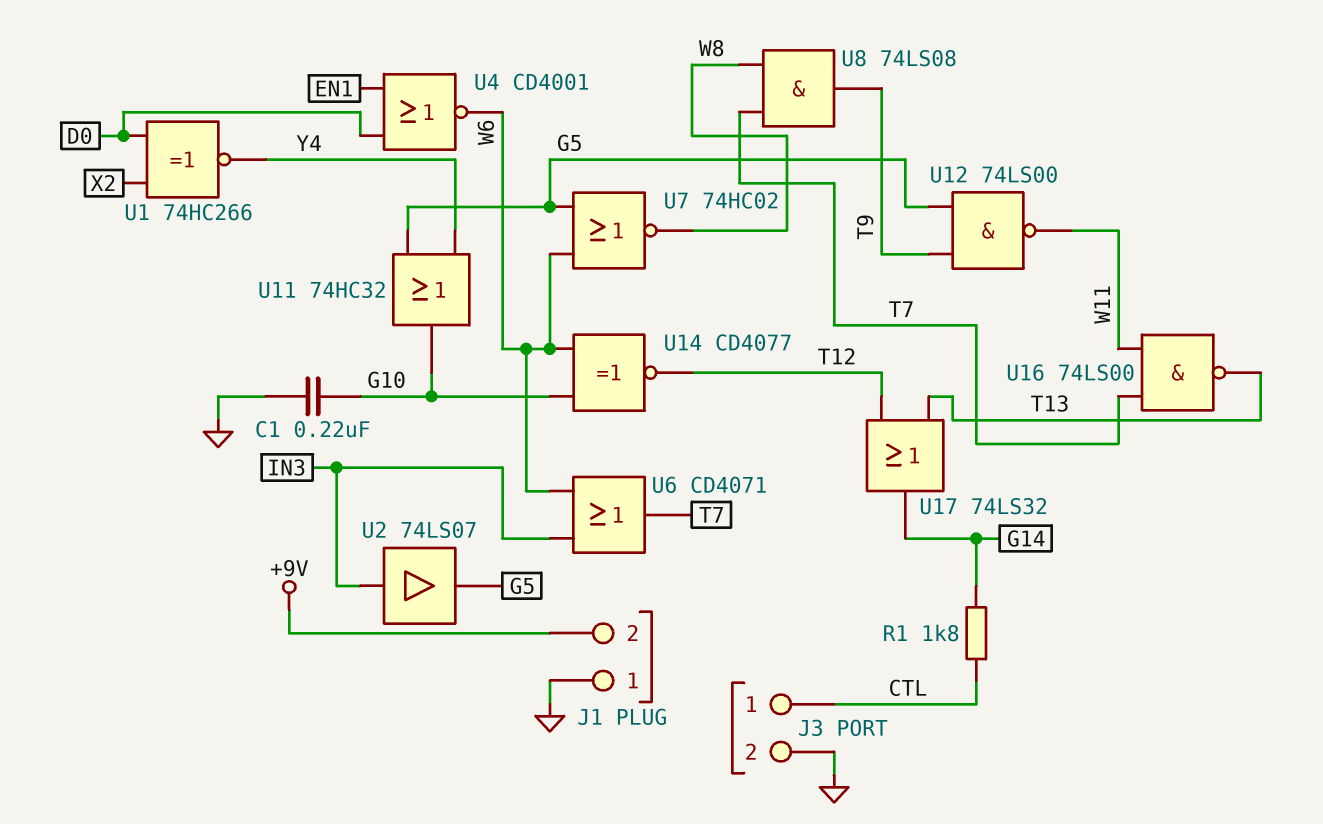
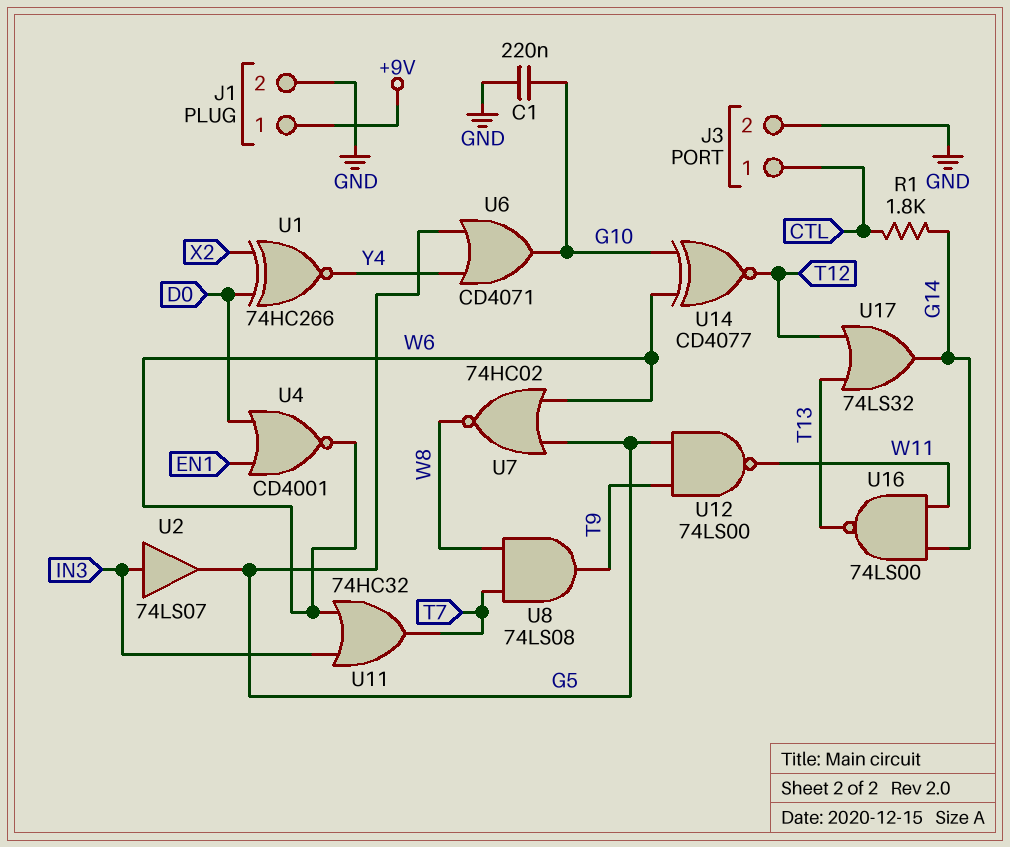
J1 pin 1: GND -> +9V
J1 pin 2: +9V -> GND
U6: OR CD4071 (in IN3, in W6, out T7) -> OR CD4071 (in G5, in Y4, out G10)
U11: OR 74HC32 (in G5, in Y4, out G10) -> OR 74HC32 (in IN3, in W6, out T7)
U16: NAND 74LS00 (in T7, in W11, out T13) -> NAND 74LS00 (in G14, in W11, out T13)

